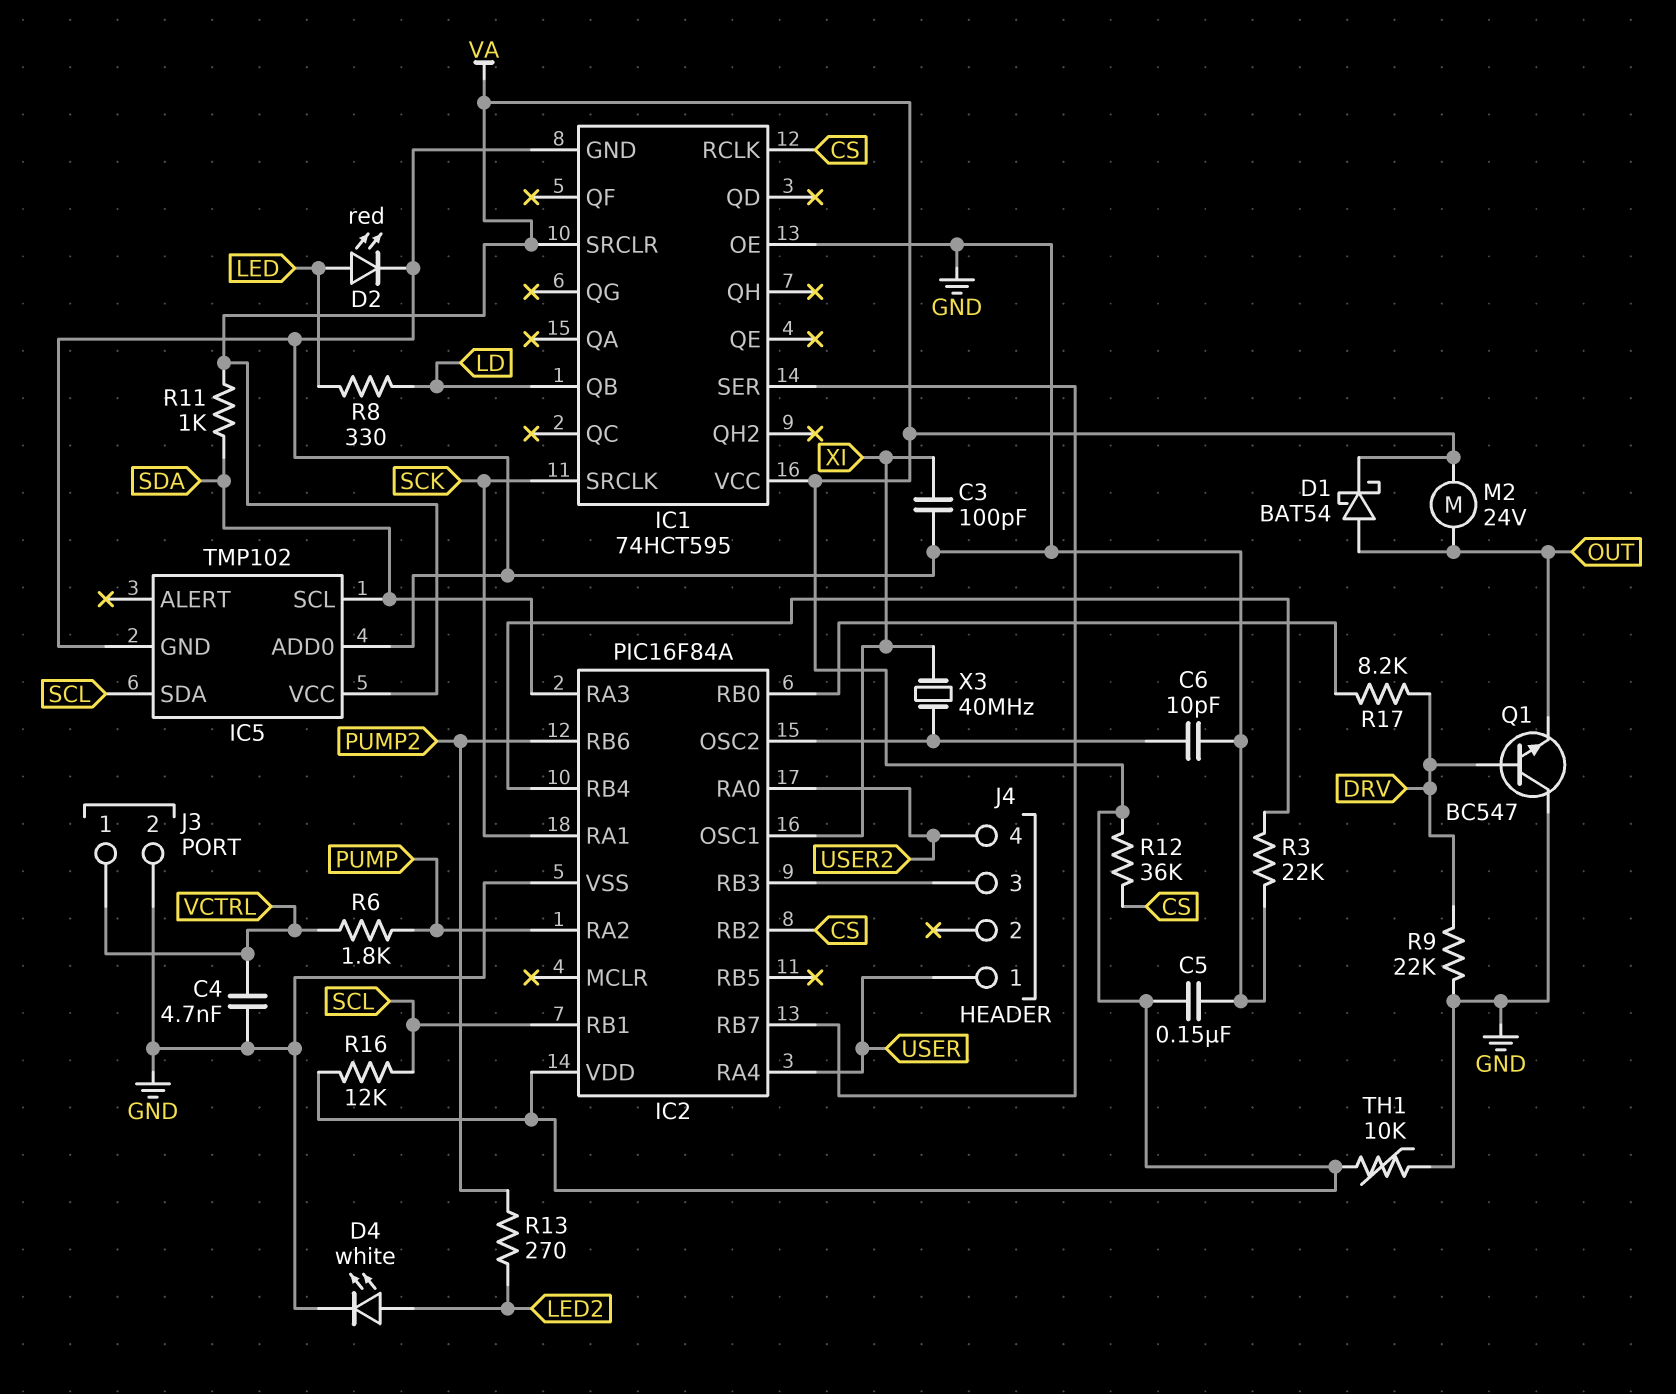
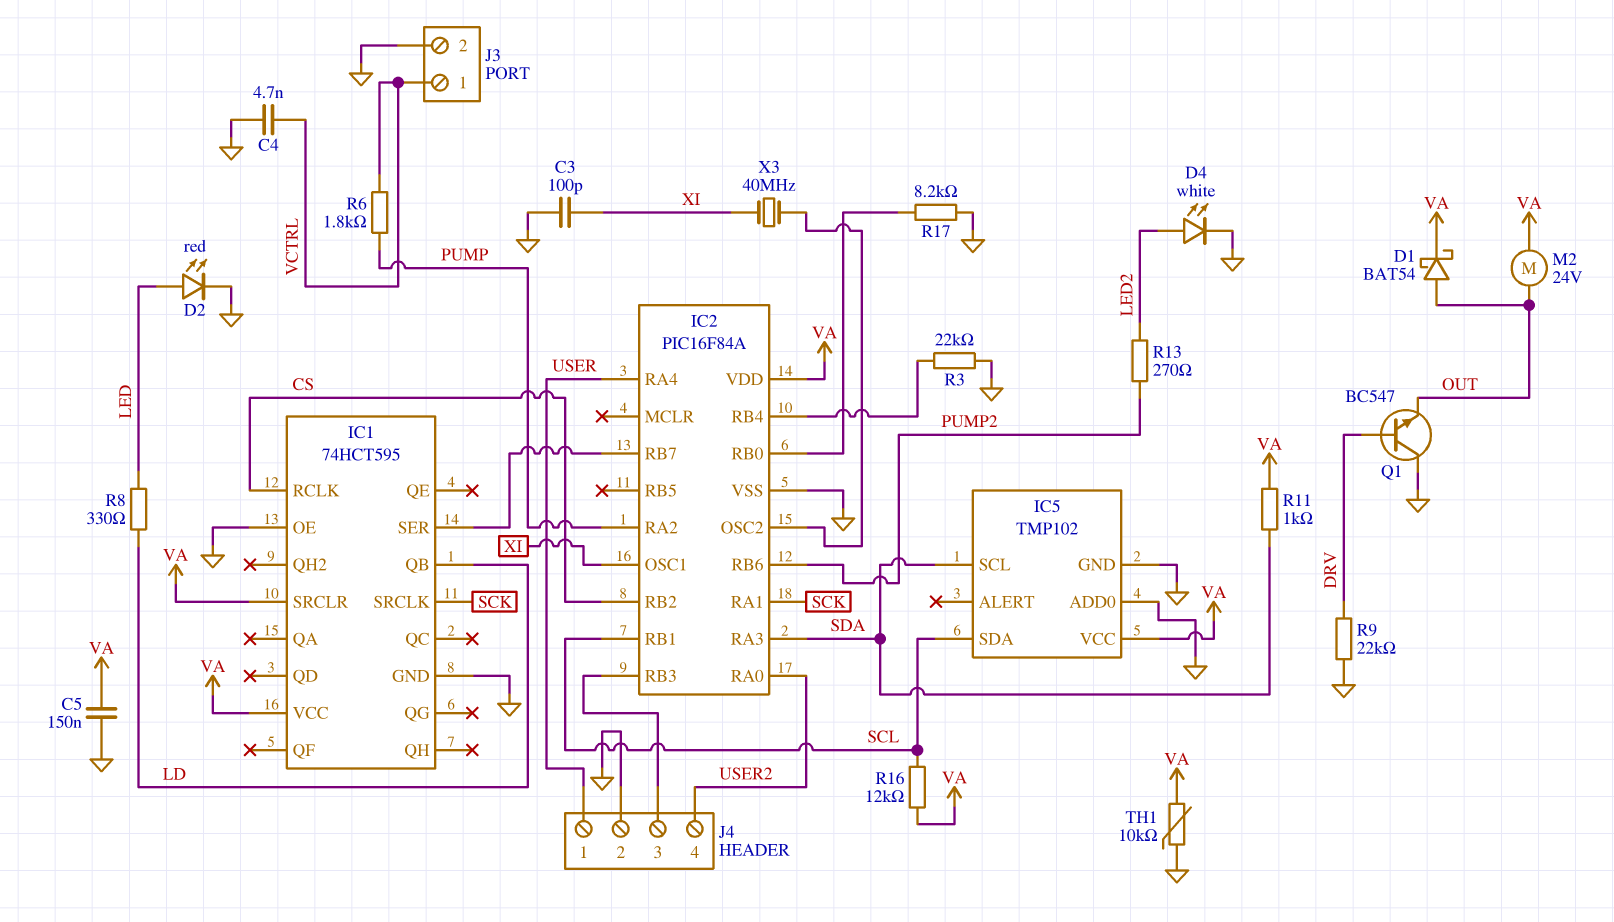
C6: 10pF (GND, IC2/OSC2) -> none
J4 pin 2: none -> GND
R12: 36k (CS, VA) -> none
R17: 8.2k (DRV, IC2/RB0) -> 8.2k (GND, IC2/RB0)

